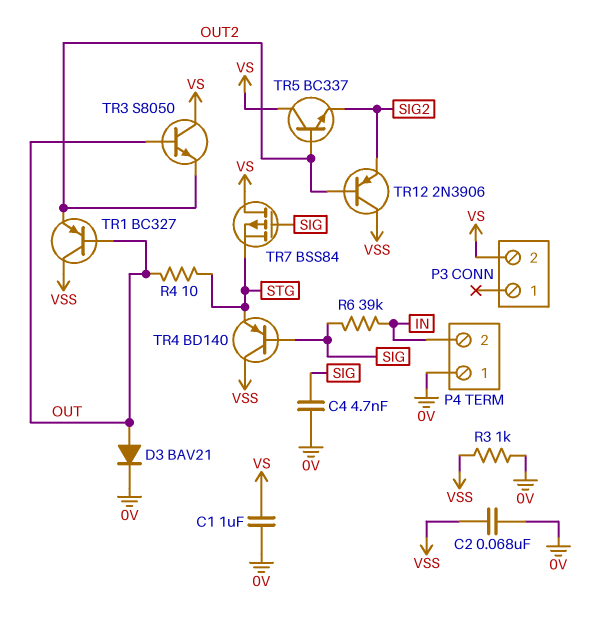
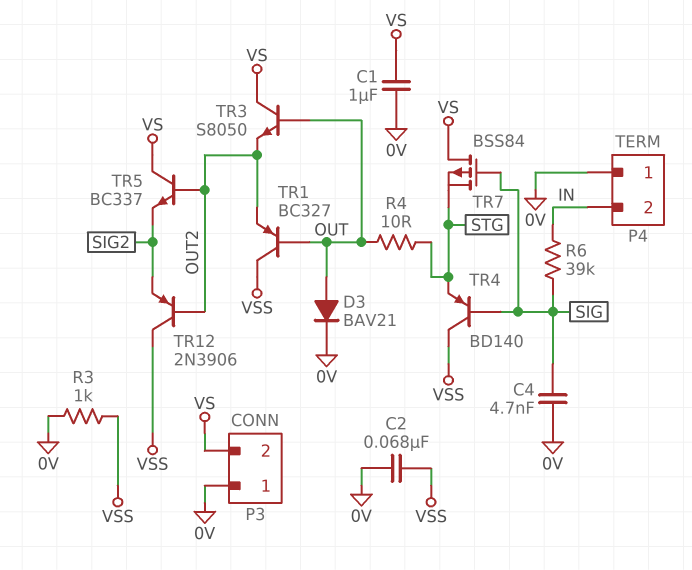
P3 pin 1: none -> 0V

